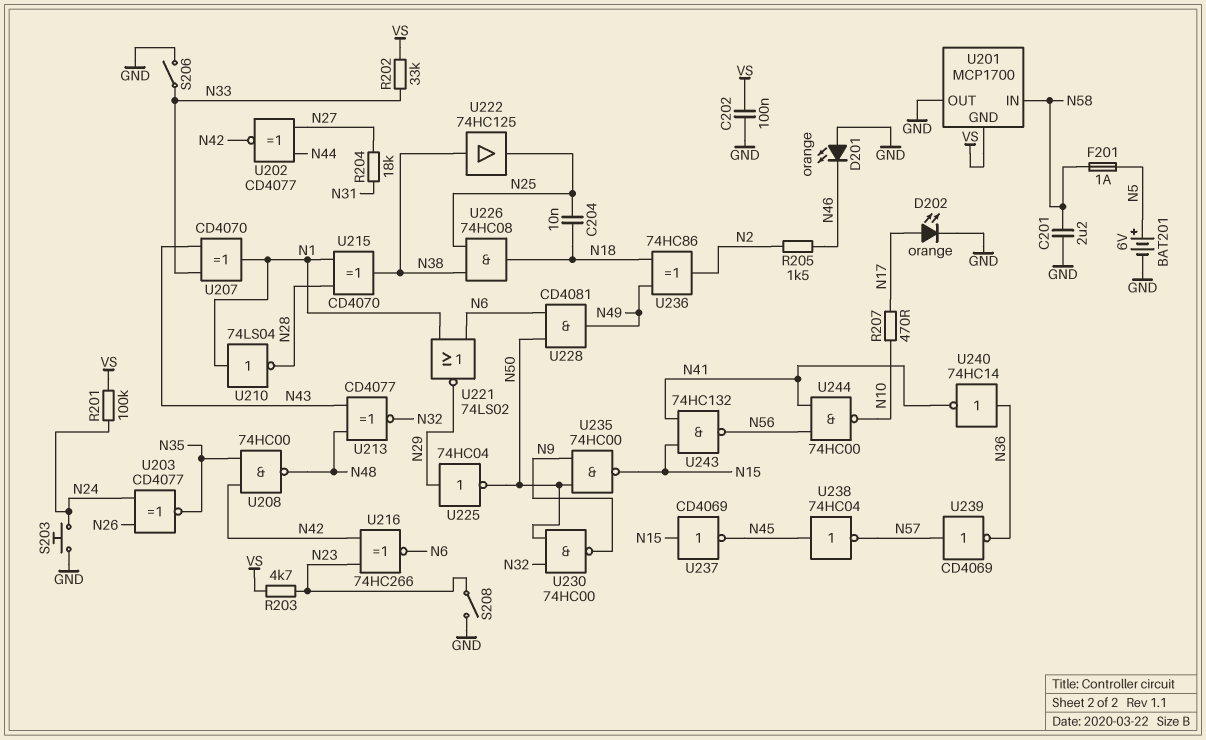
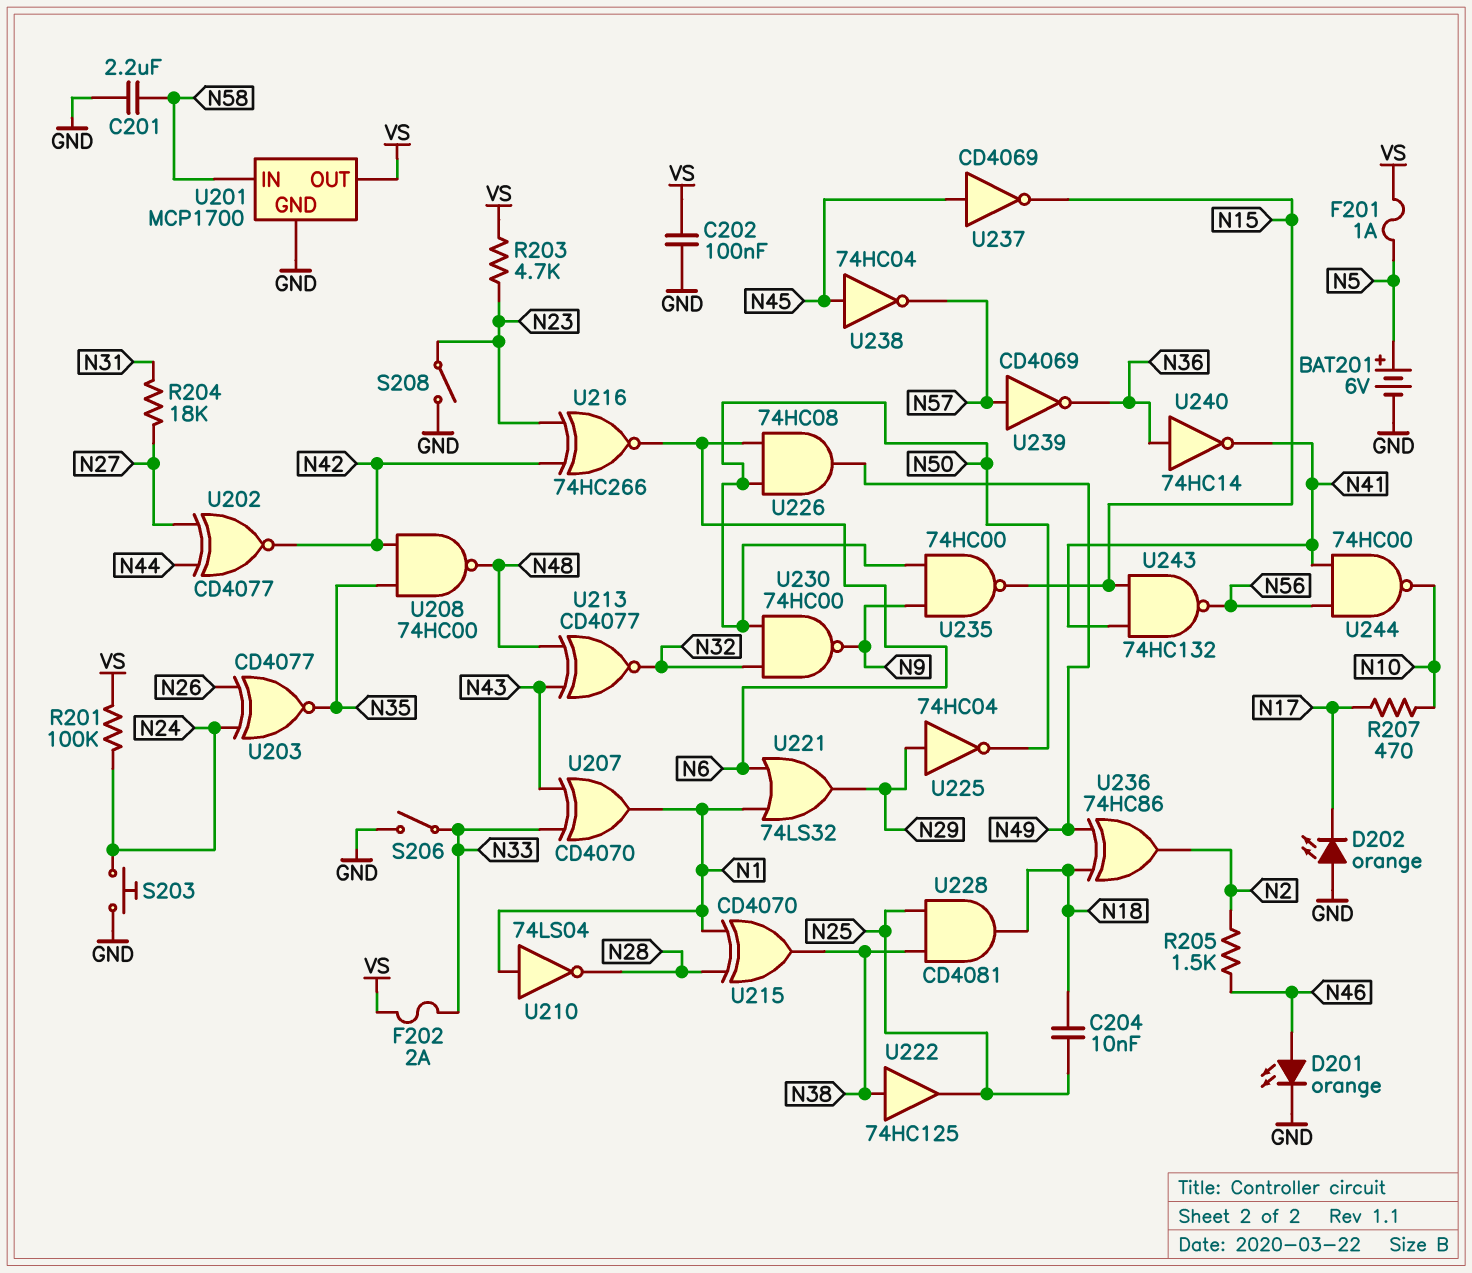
D201: LED orange (A GND, K N46) -> LED orange (A N46, K GND)
D202: LED orange (A N17, K GND) -> LED orange (A GND, K N17)
F201: 1A (N5, N58) -> 1A (N5, VS)
F202: none -> 2A (N33, VS)
R202: 33k (N33, VS) -> none
U201 pin GND: VS -> GND
U201 pin OUT: GND -> VS
U221: NOR 74LS02 (in N1, in N6, out N29) -> OR 74LS32 (in N1, in N6, out N29)
U226: AND 74HC08 (in N25, in N38, out N18) -> AND 74HC08 (in N6, in N50, out N49)
U228: AND CD4081 (in N6, in N50, out N49) -> AND CD4081 (in N25, in N38, out N18)
U237: NOT CD4069 (in N15, out N45) -> NOT CD4069 (in N45, out N15)

